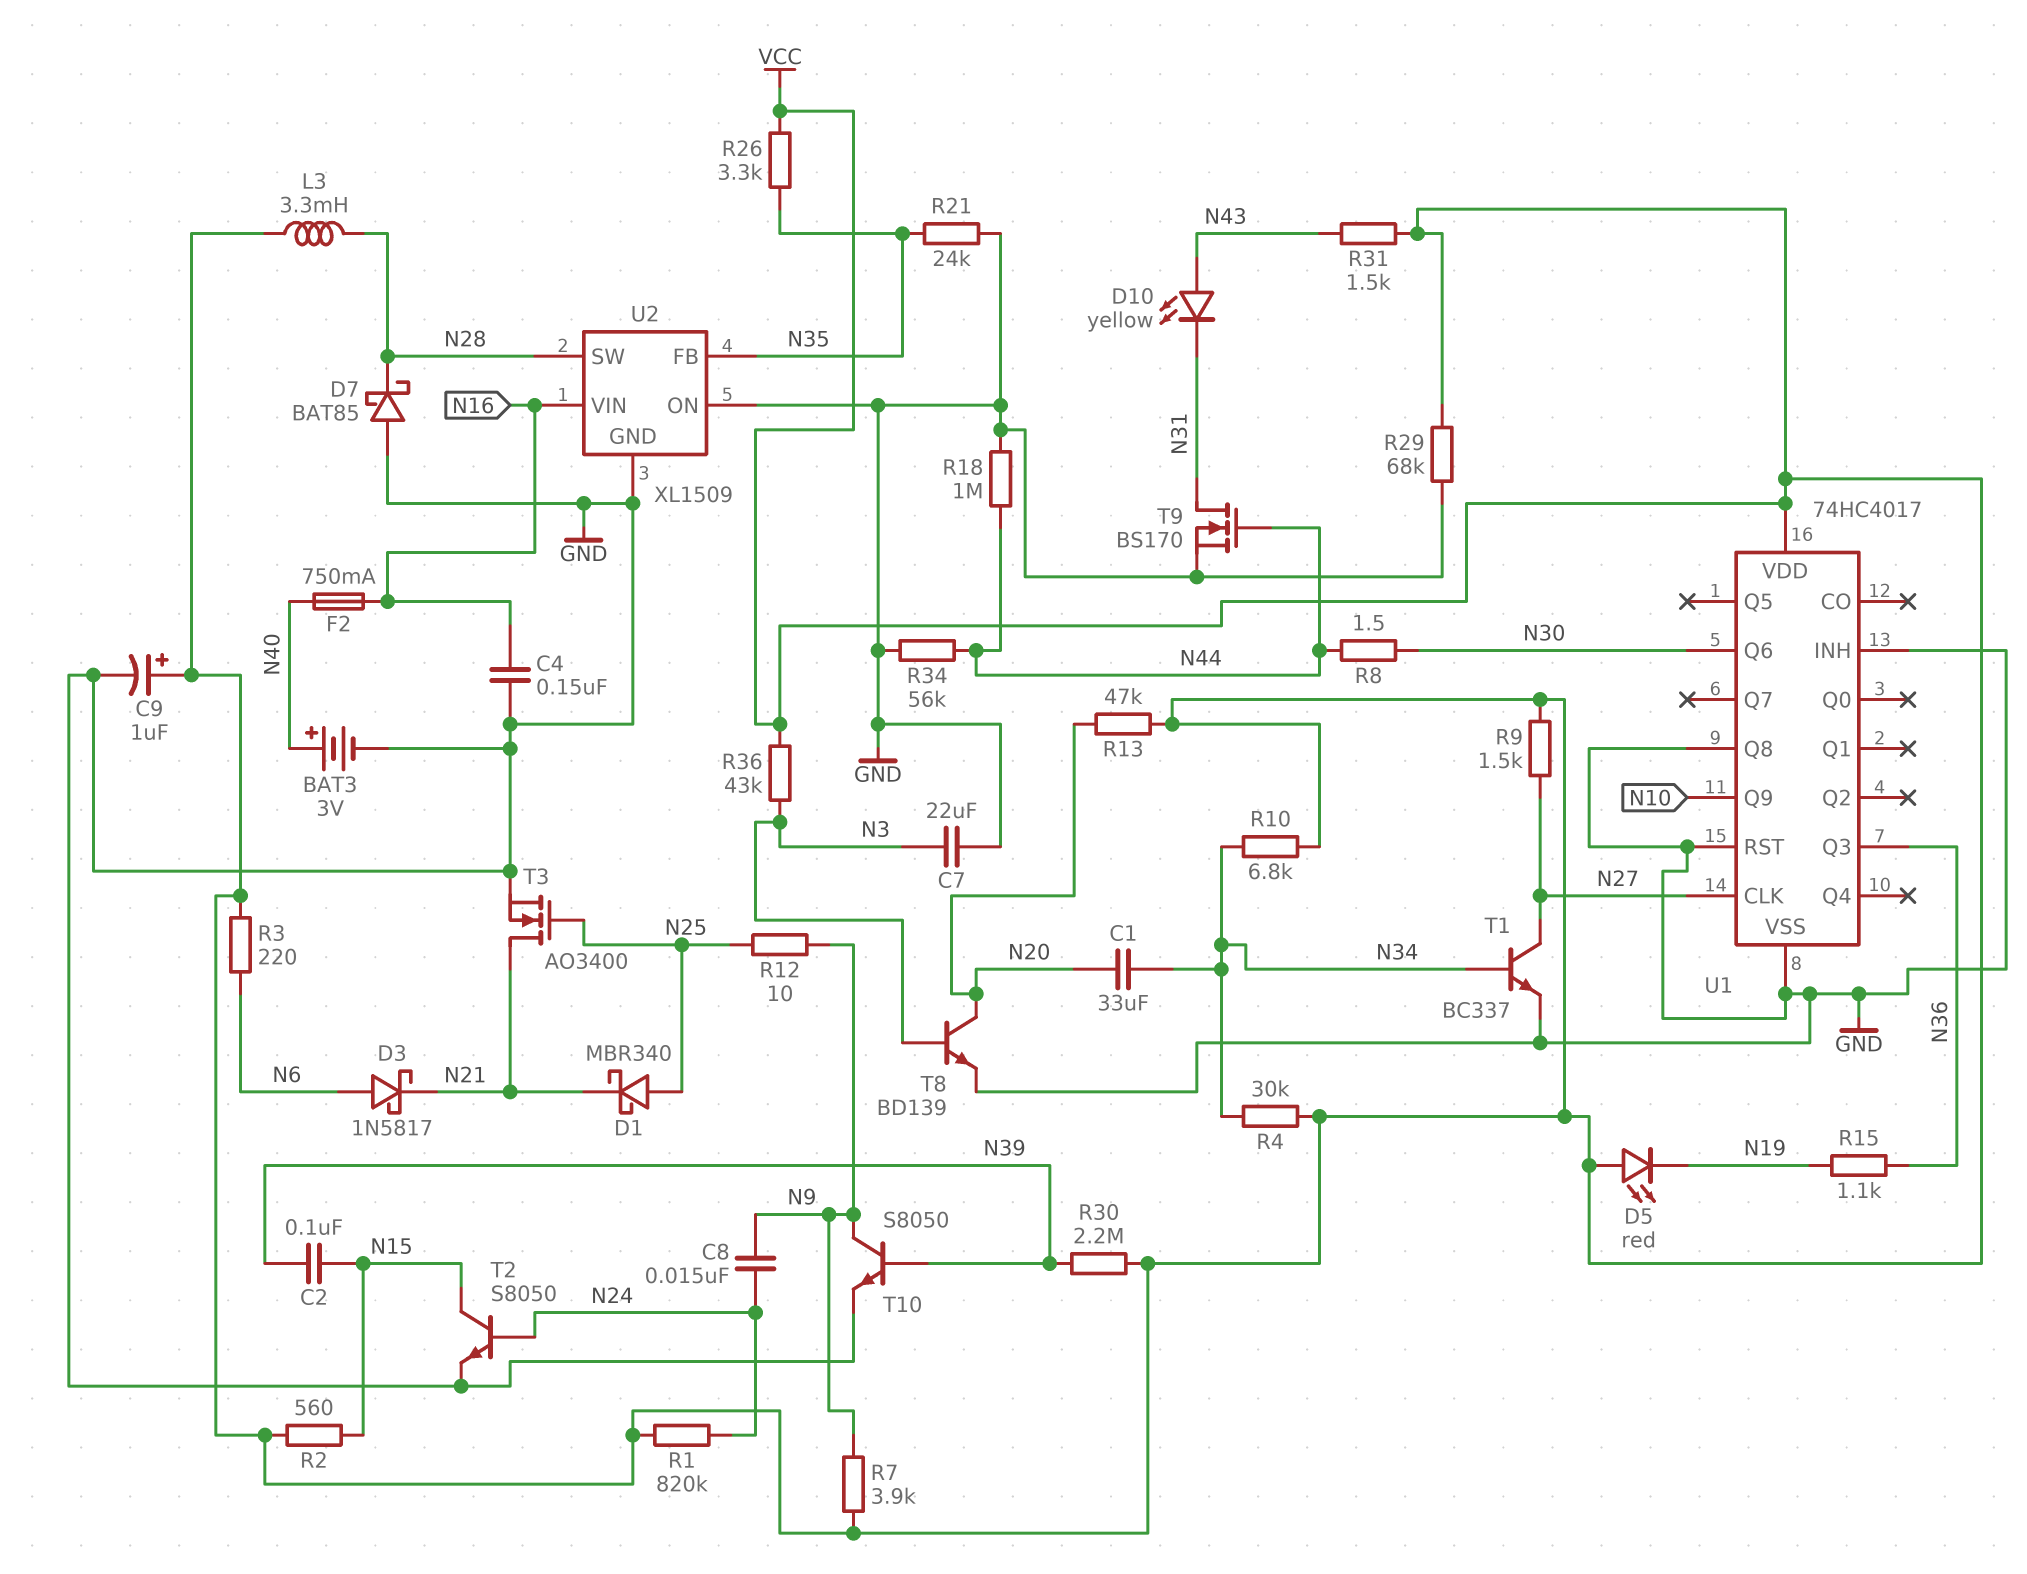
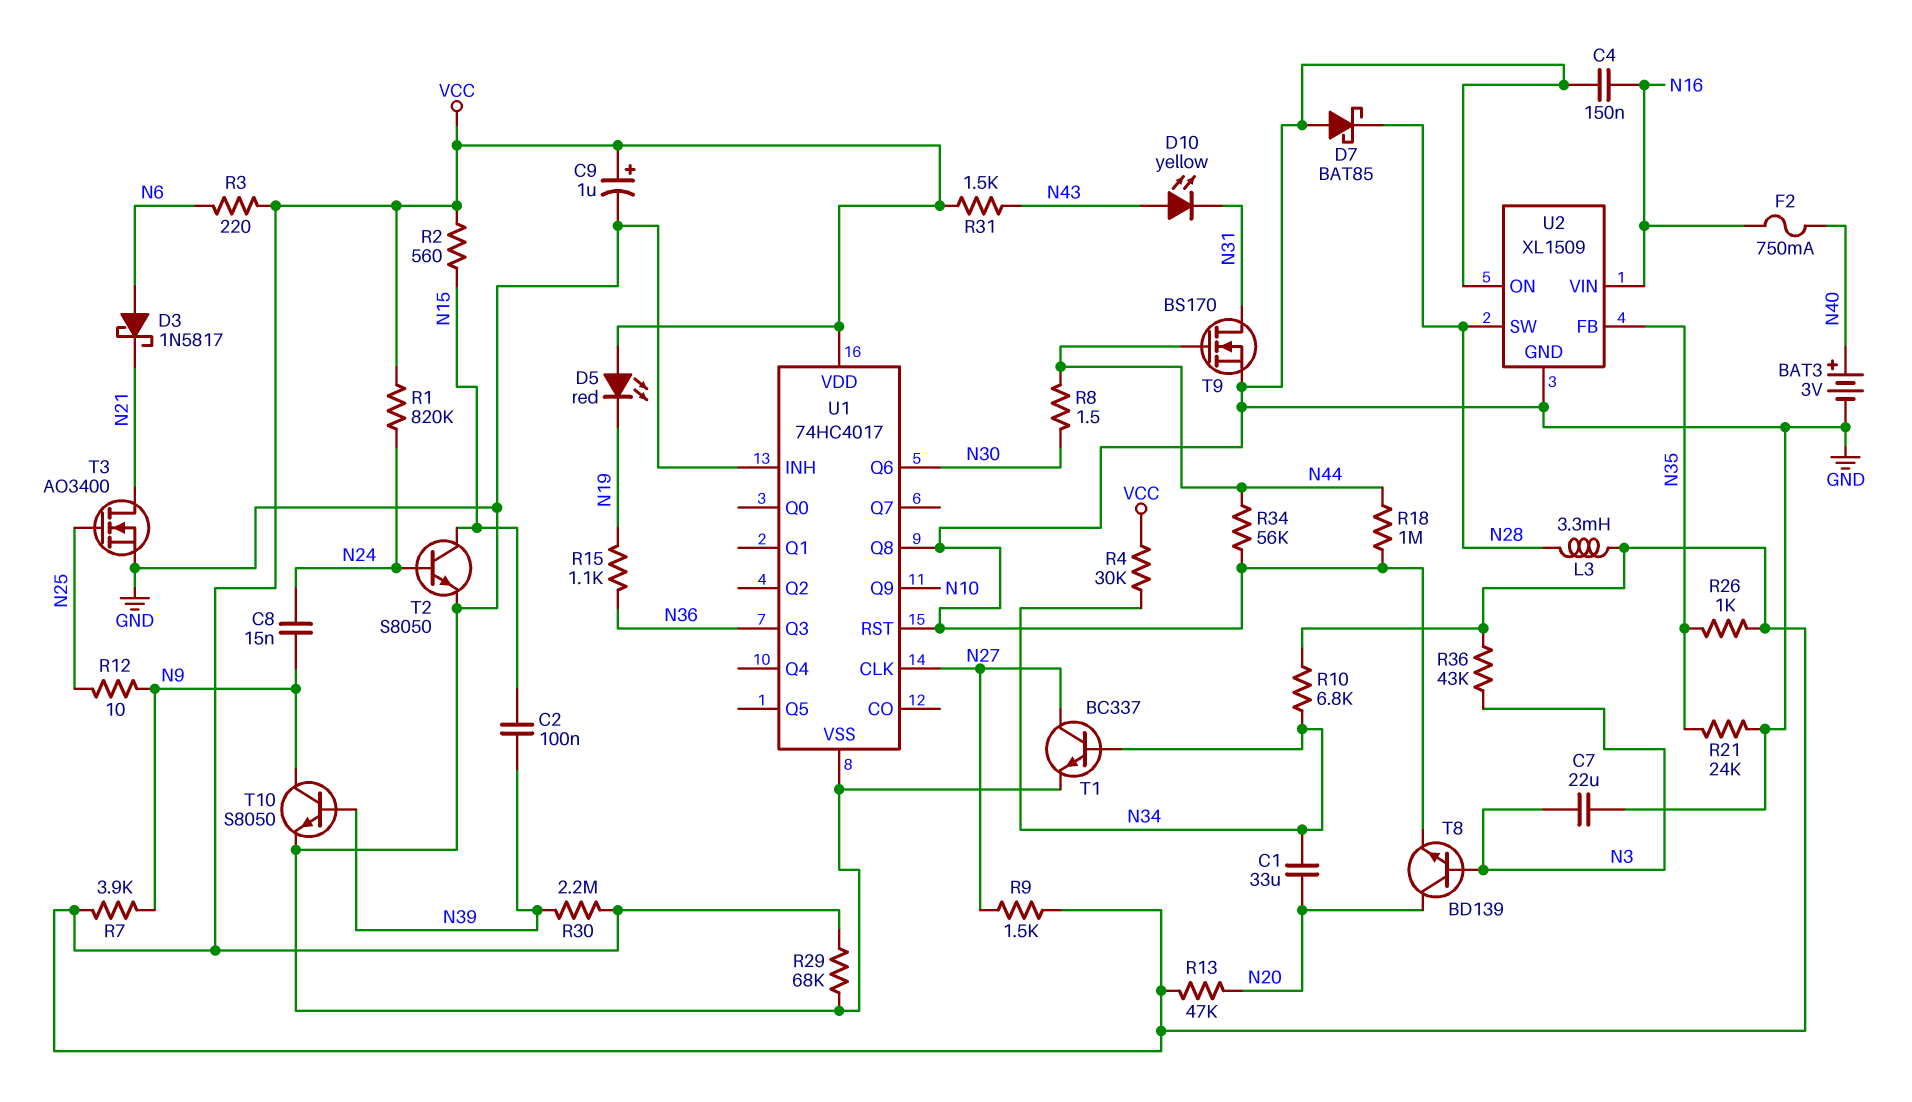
D1: schottky MBR340 (A N25, K N21) -> none
R26: 3.3k (N35, VCC) -> 1k (N35, VCC)

